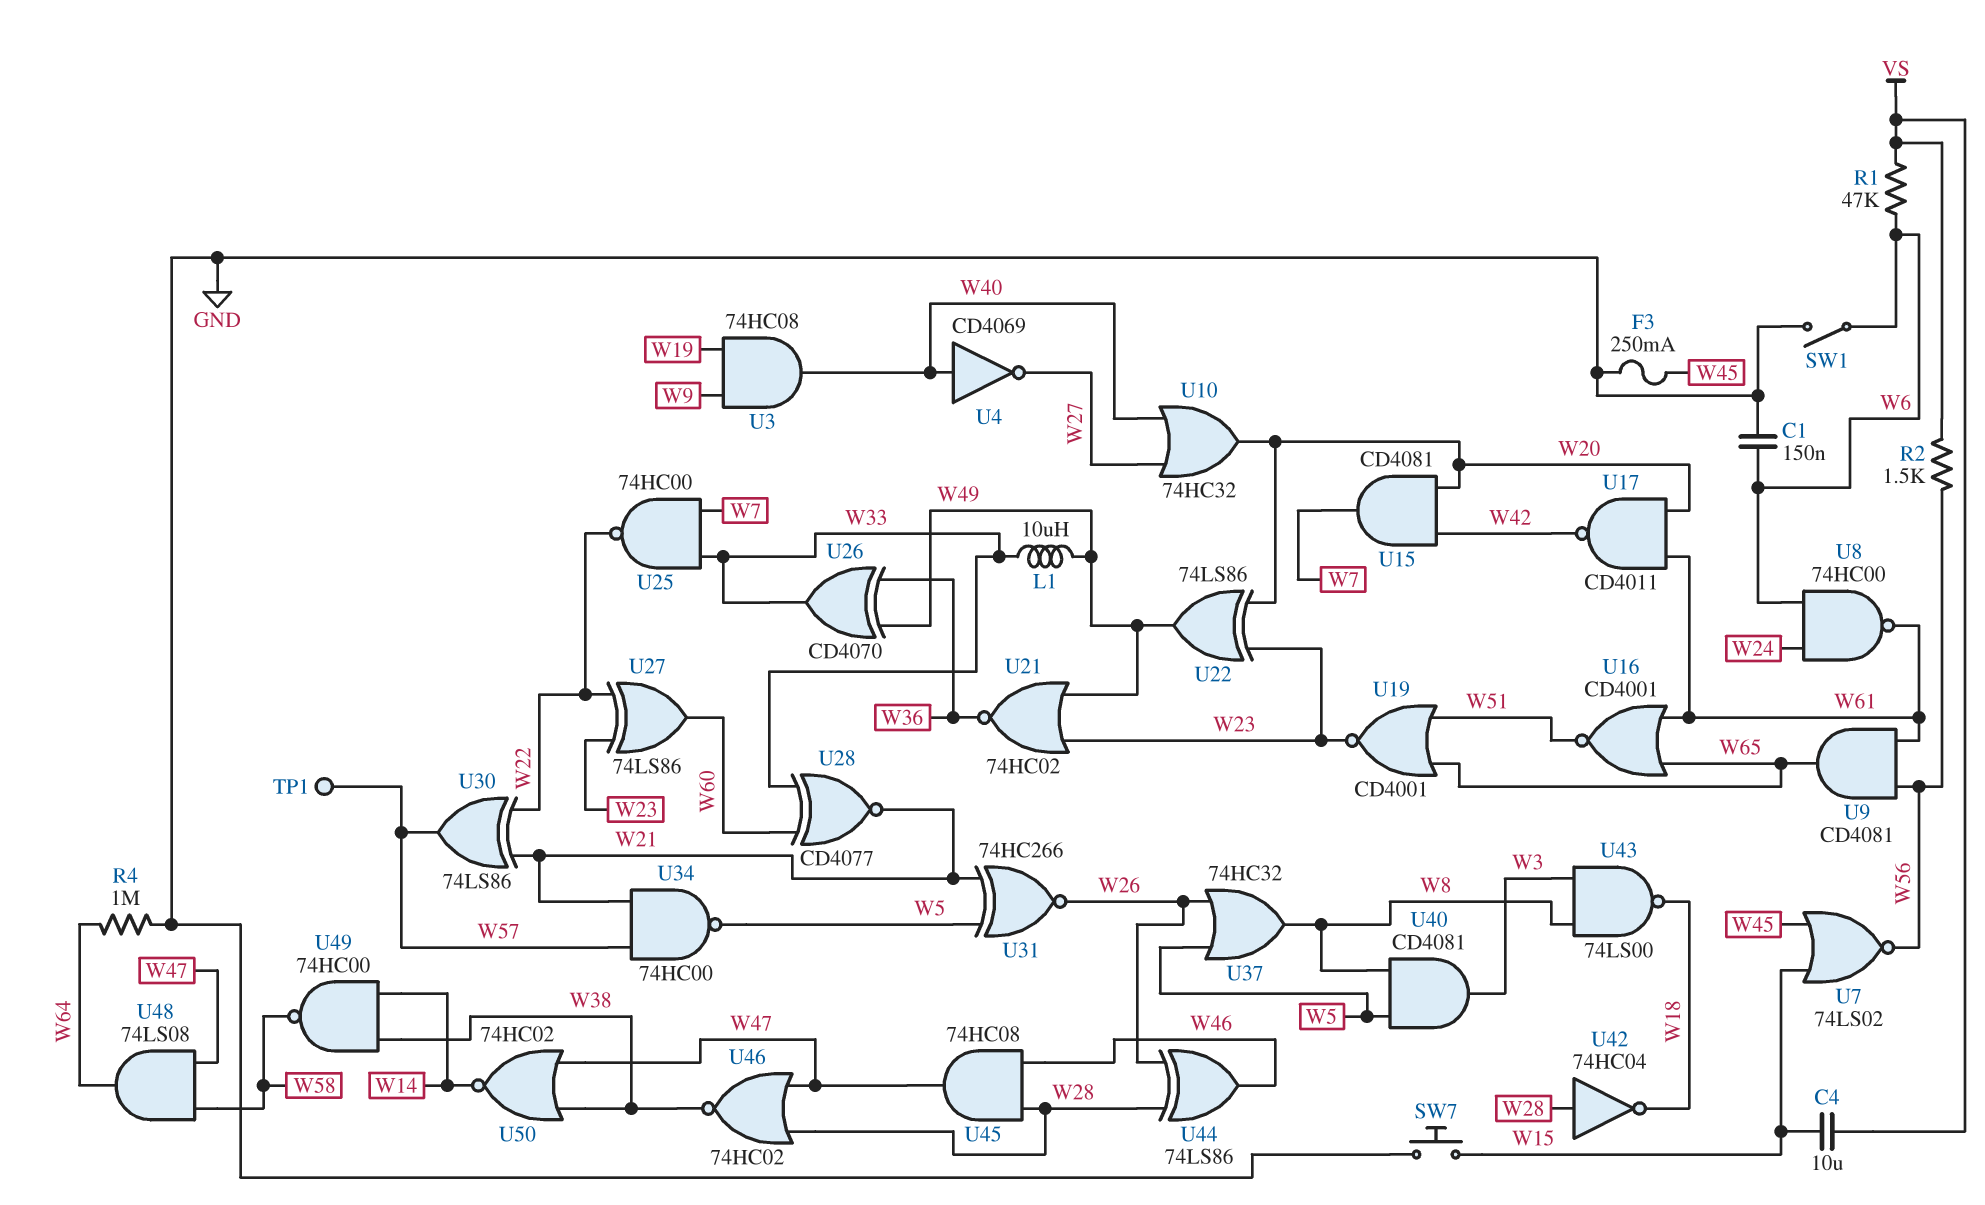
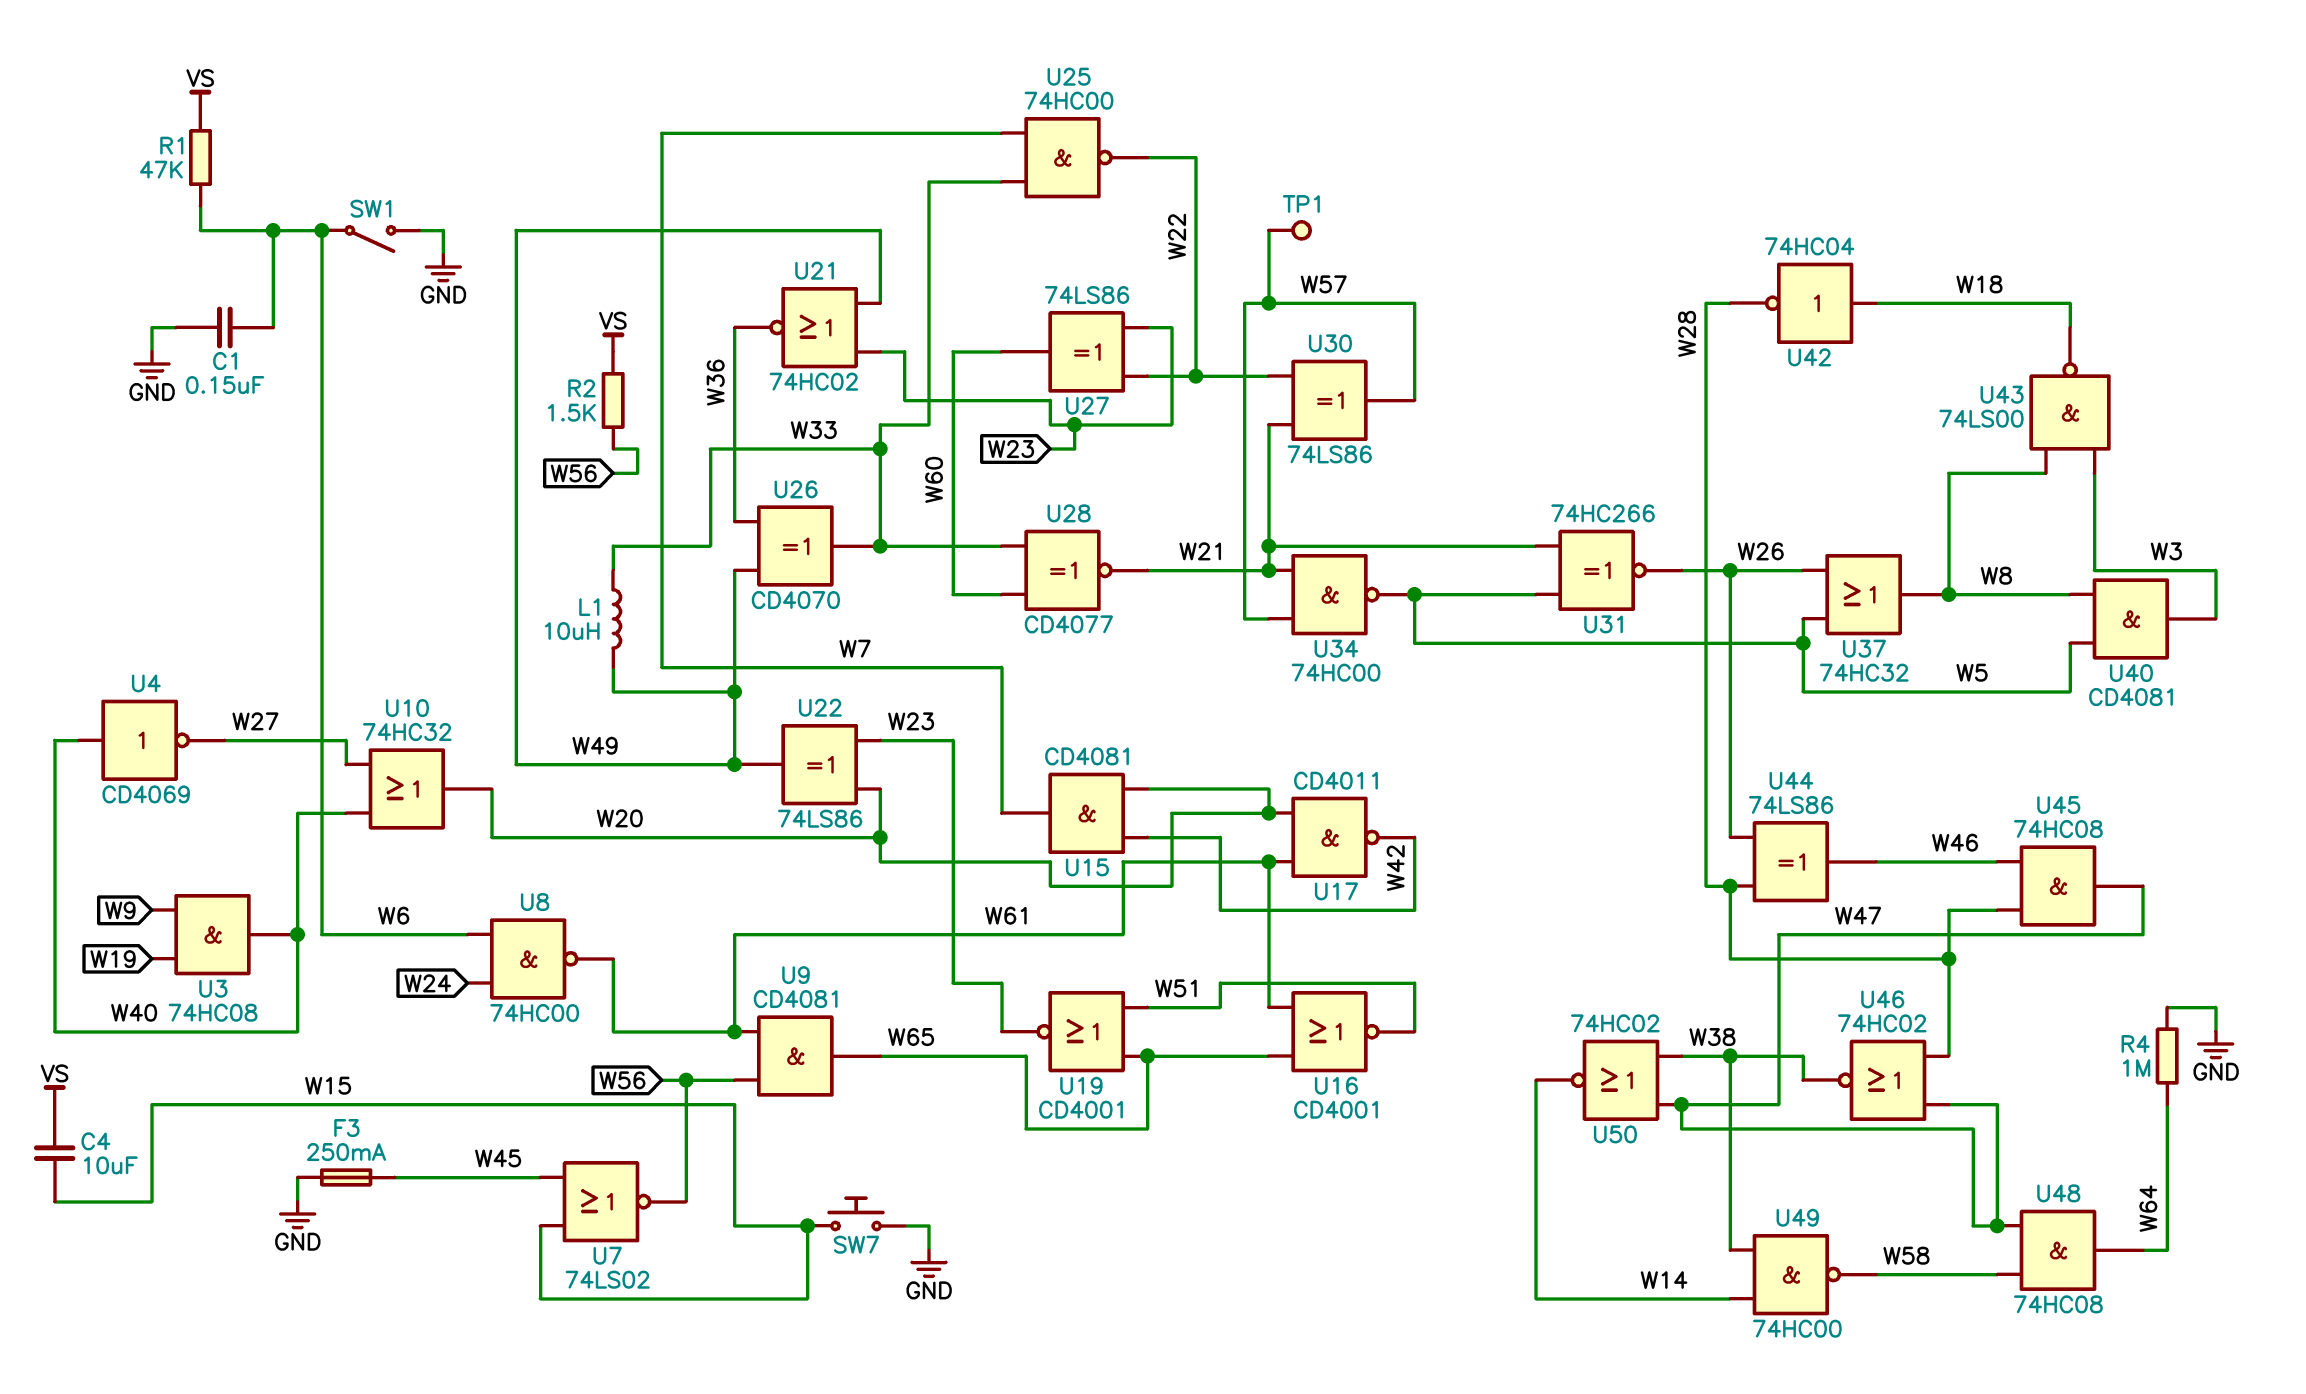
U42: NOT 74HC04 (in W28, out W18) -> NOT 74HC04 (in W18, out W28)
U48: AND 74LS08 (in W47, in W58, out W64) -> AND 74HC08 (in W47, in W58, out W64)

